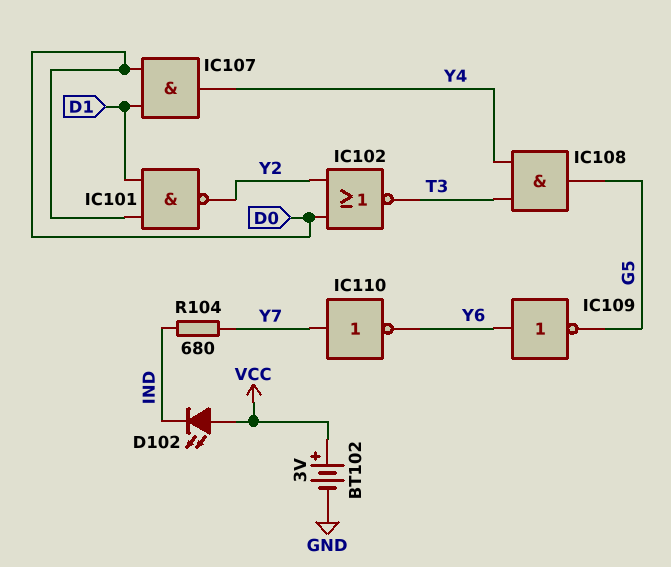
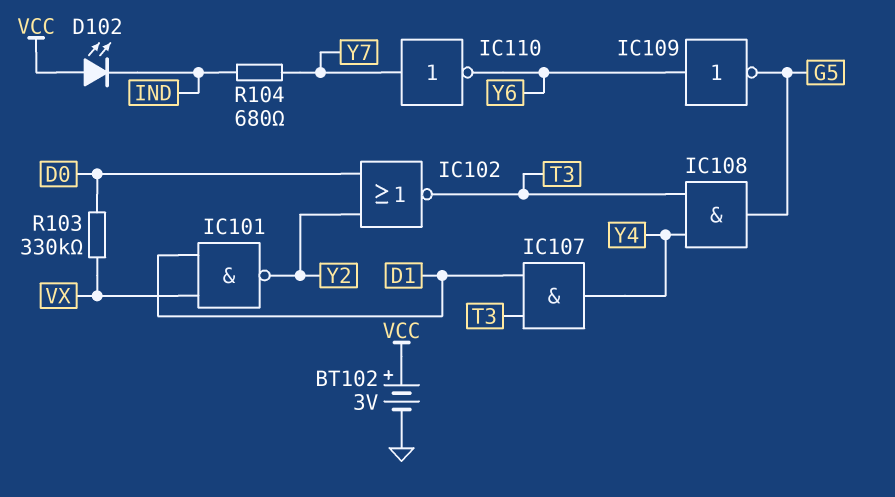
IC101: NAND (in D0, in D1, out Y2) -> NAND (in D1, in VX, out Y2)
IC107: AND (in D0, in D1, out Y4) -> AND (in D1, in T3, out Y4)
R103: none -> 330k (D0, VX)

